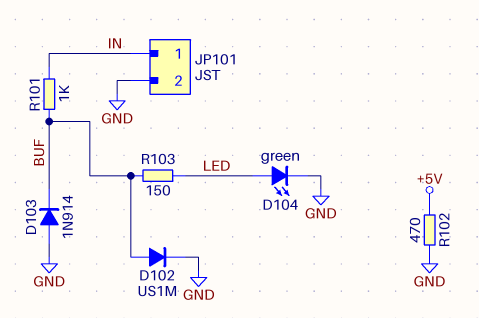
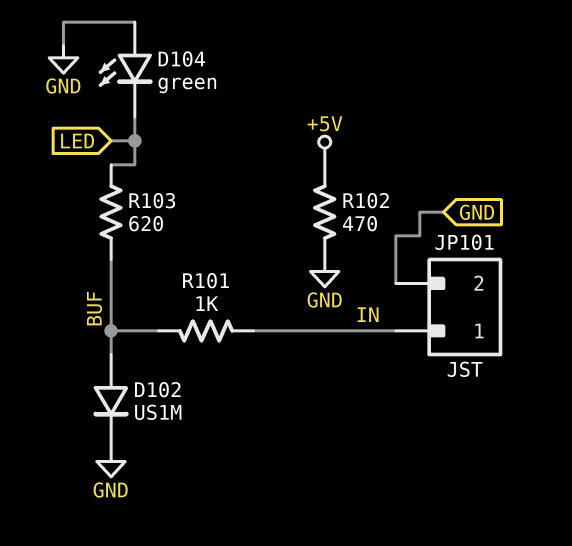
D103: diode 1N914 (A GND, K BUF) -> none
D104: LED green (A LED, K GND) -> LED green (A GND, K LED)
R103: 150 (BUF, LED) -> 620 (BUF, LED)

